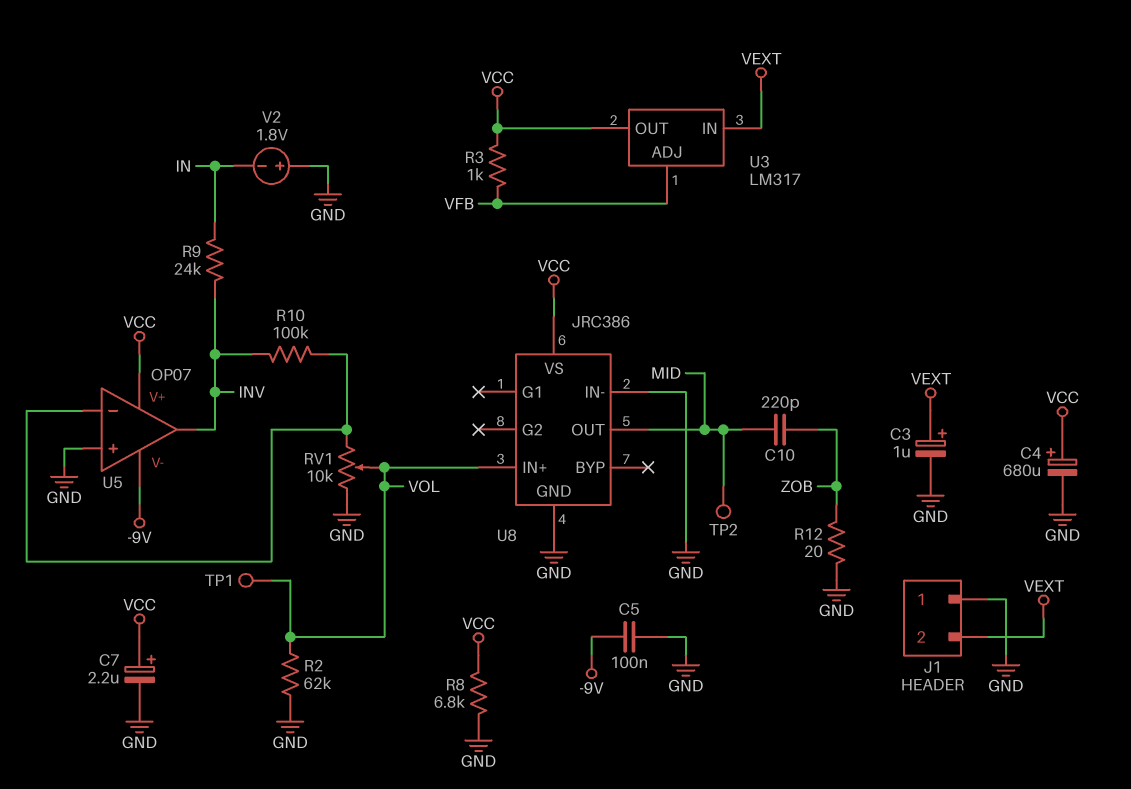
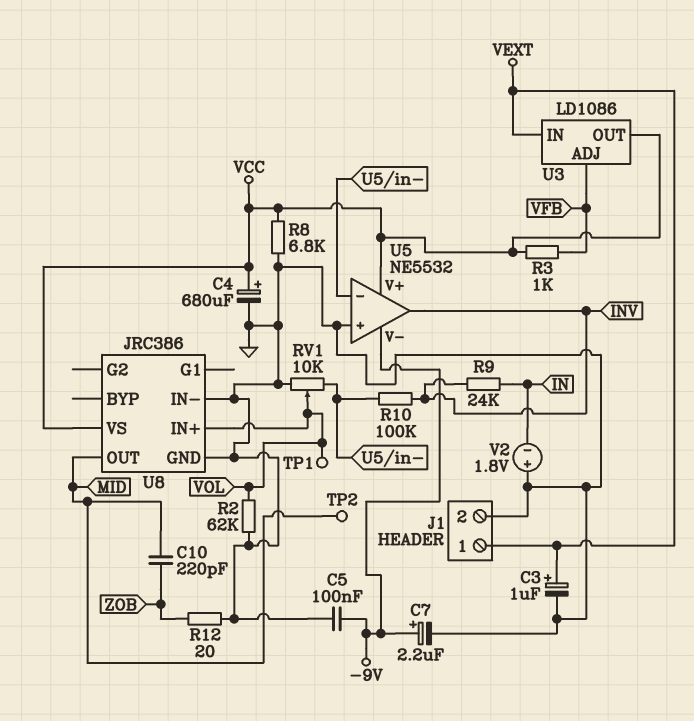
C7: 2.2uF (plus VCC, minus GND) -> 2.2uF (plus -9V, minus GND)
J1 pin 1: GND -> VEXT
J1 pin 2: VEXT -> GND
U3: LM317 -> LD1086
U5: OP07 -> NE5532

